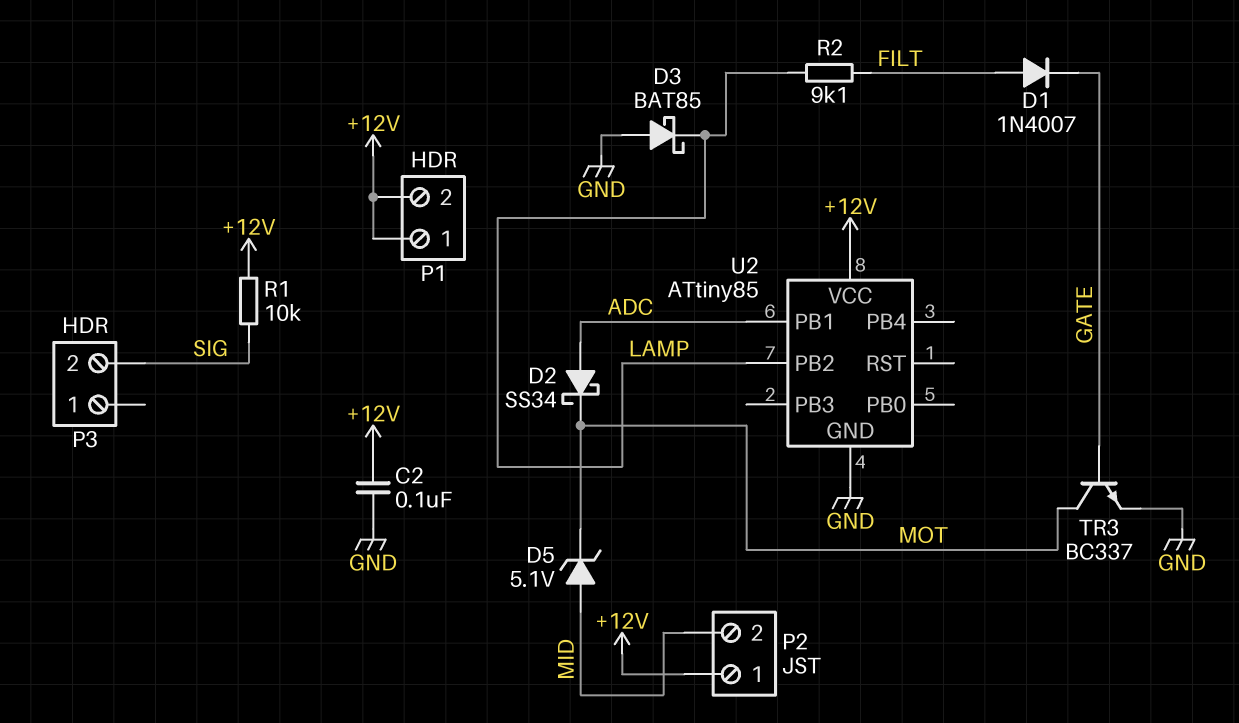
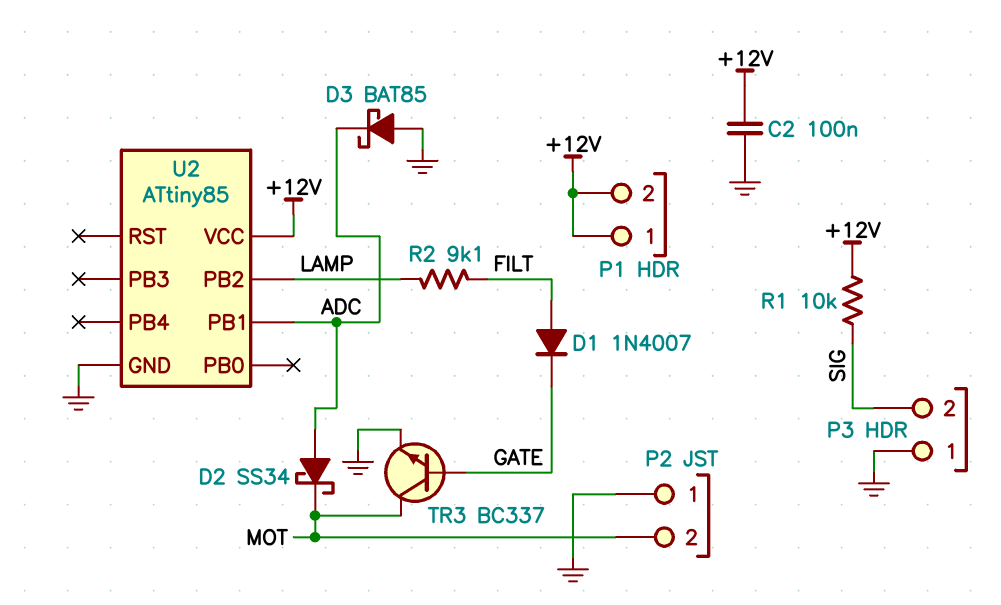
D3: schottky BAT85 (A GND, K LAMP) -> schottky BAT85 (A GND, K ADC)
D5: zener 5.1V (A MID, K MOT) -> none
P2 pin 1: +12V -> GND
P2 pin 2: MID -> MOT
P3 pin 1: none -> GND

